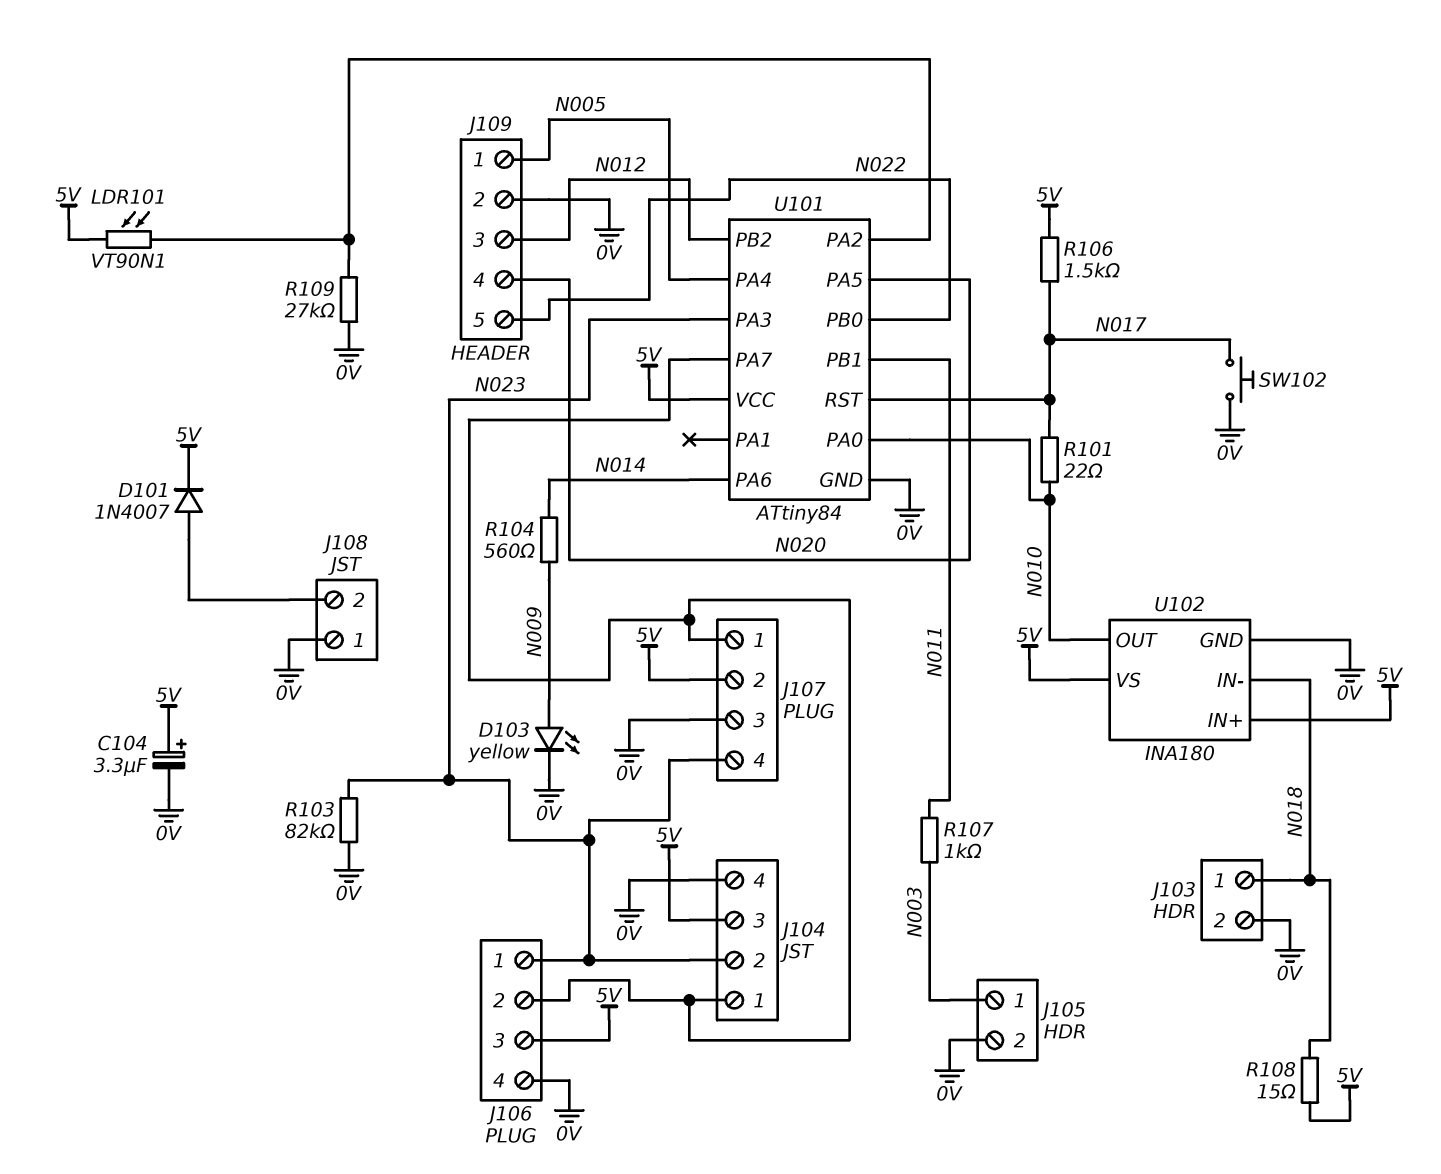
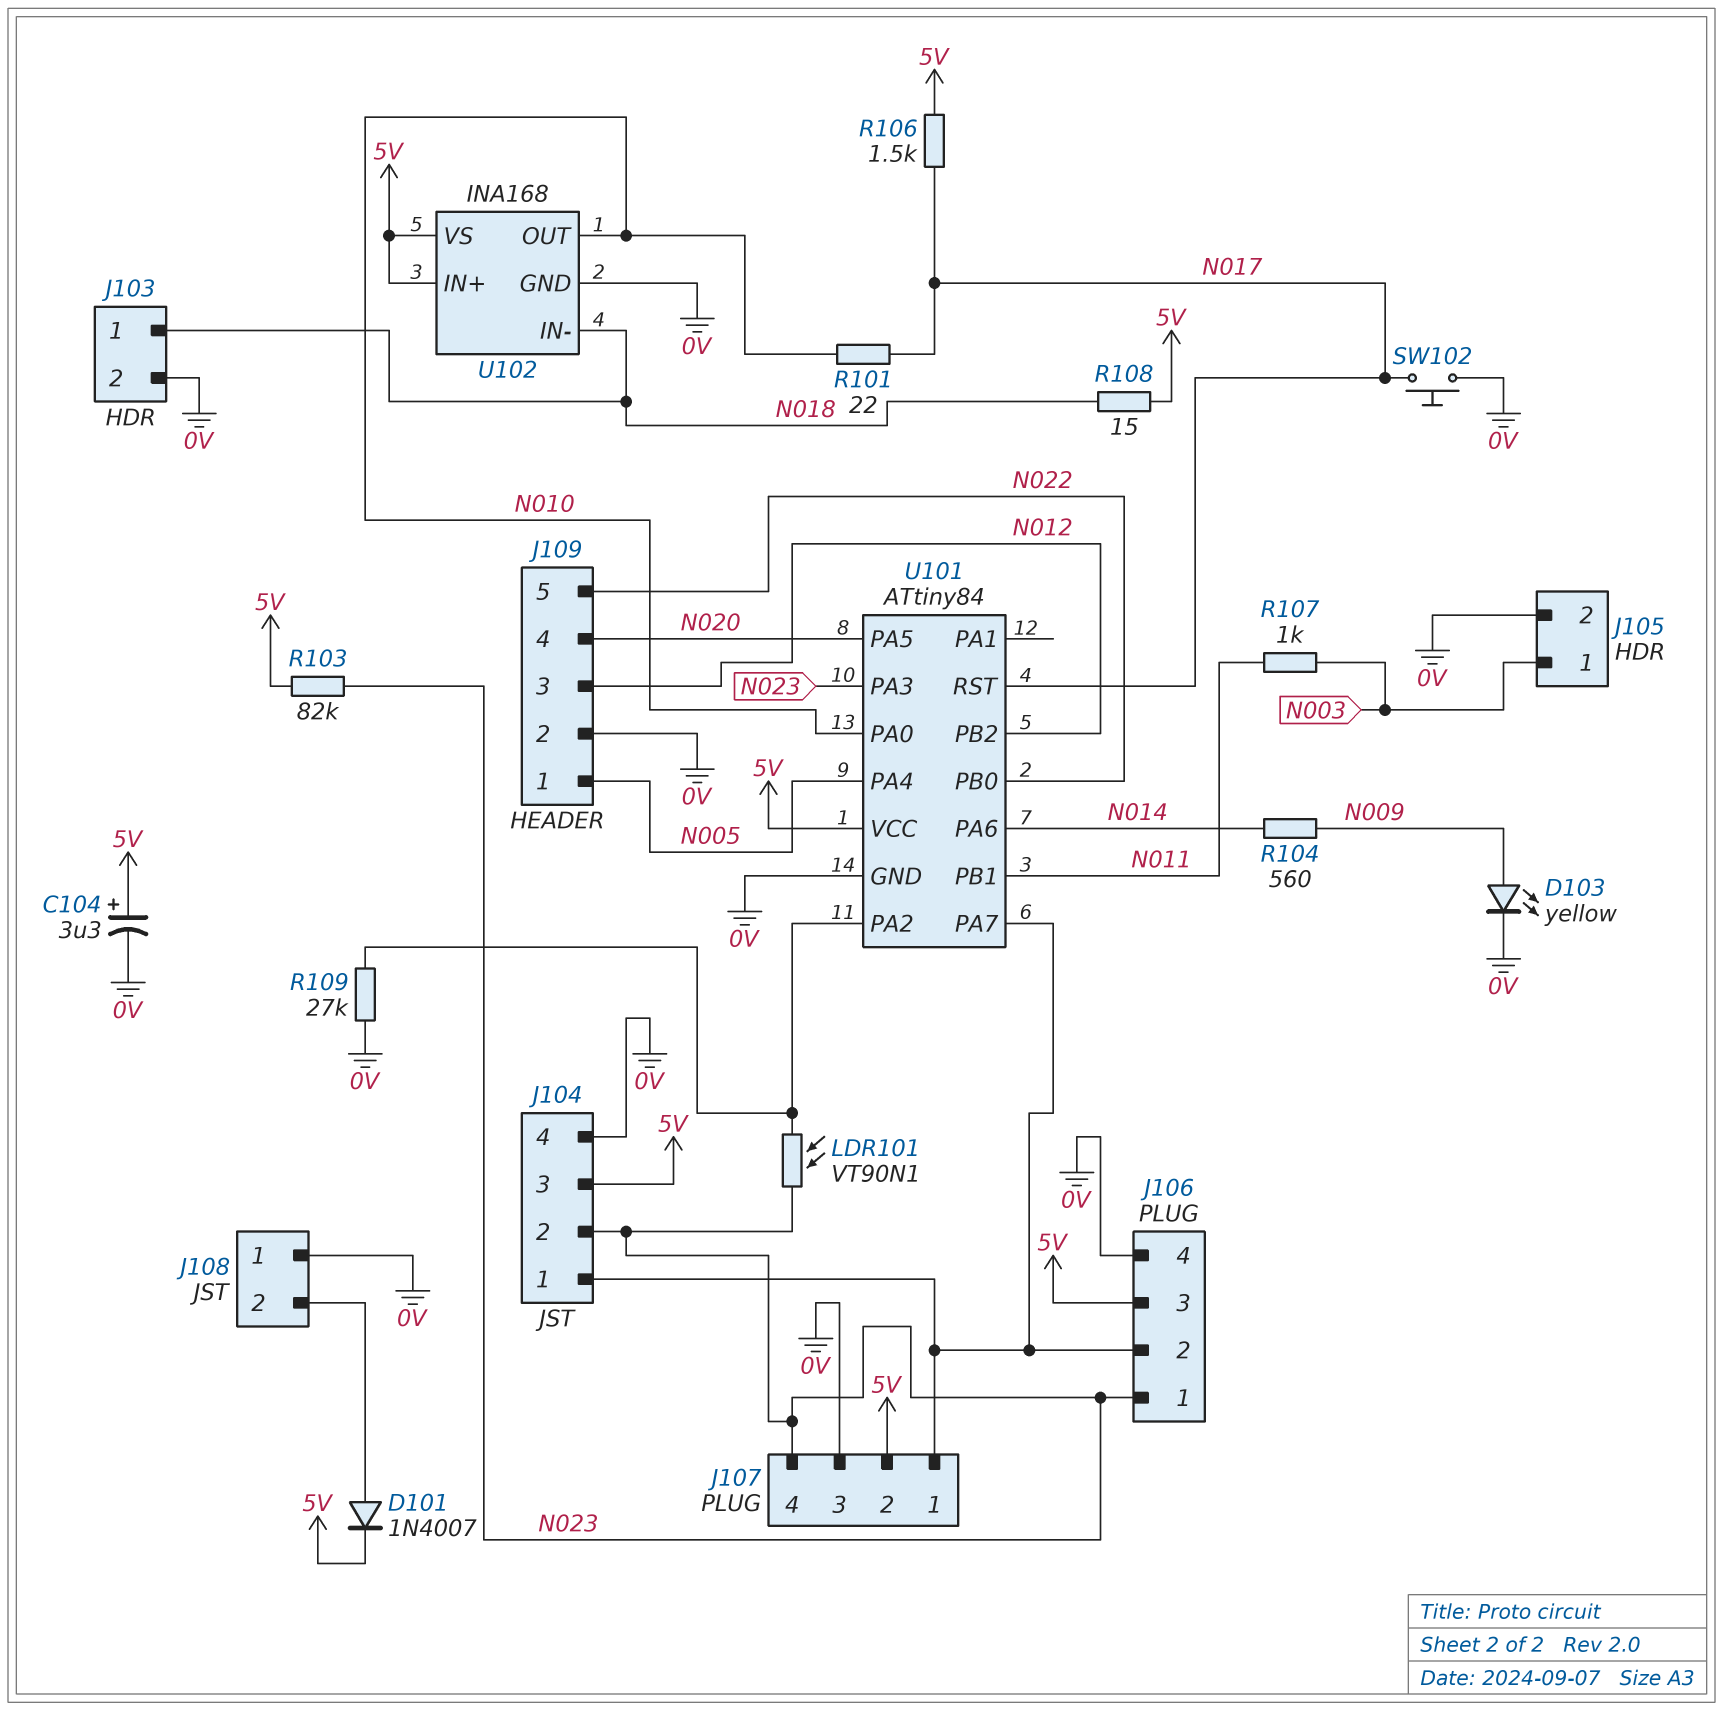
LDR101: VT90N1 (5V, U101/PA2) -> VT90N1 (N023, U101/PA2)
R103: 82k (0V, N023) -> 82k (5V, N023)
U102: INA180 -> INA168

